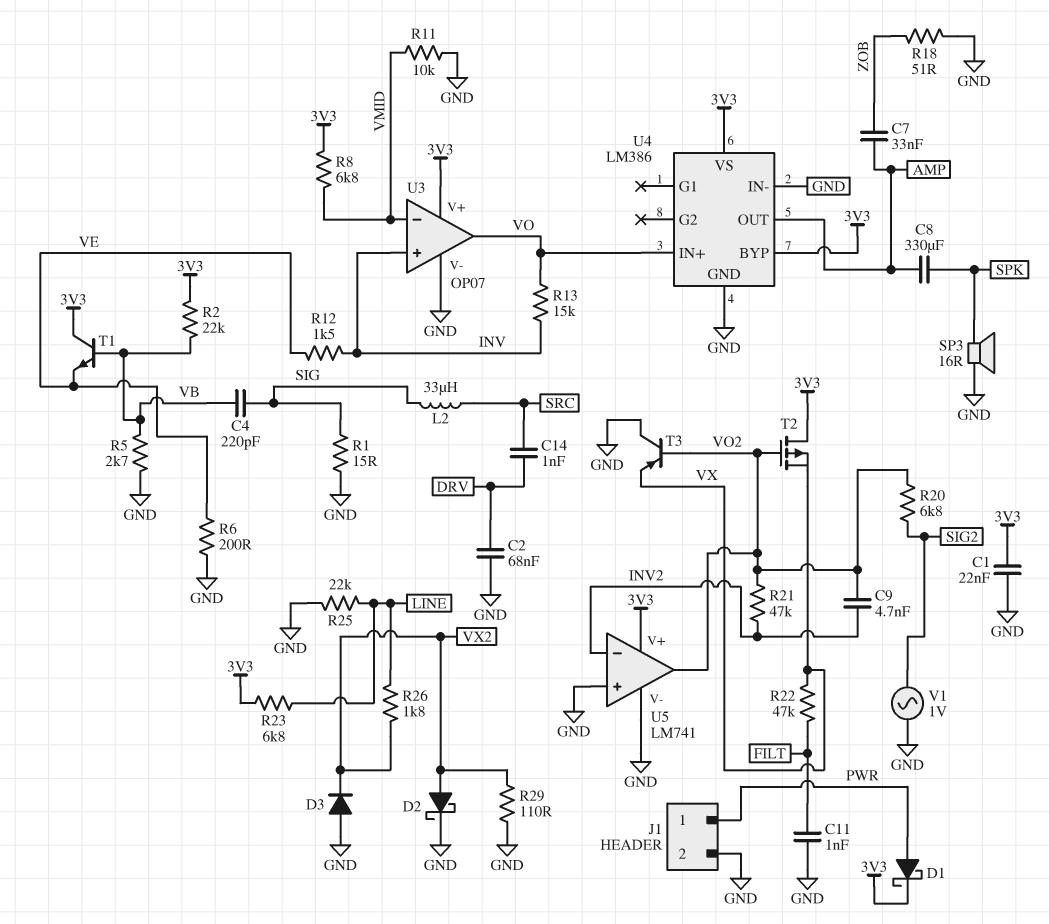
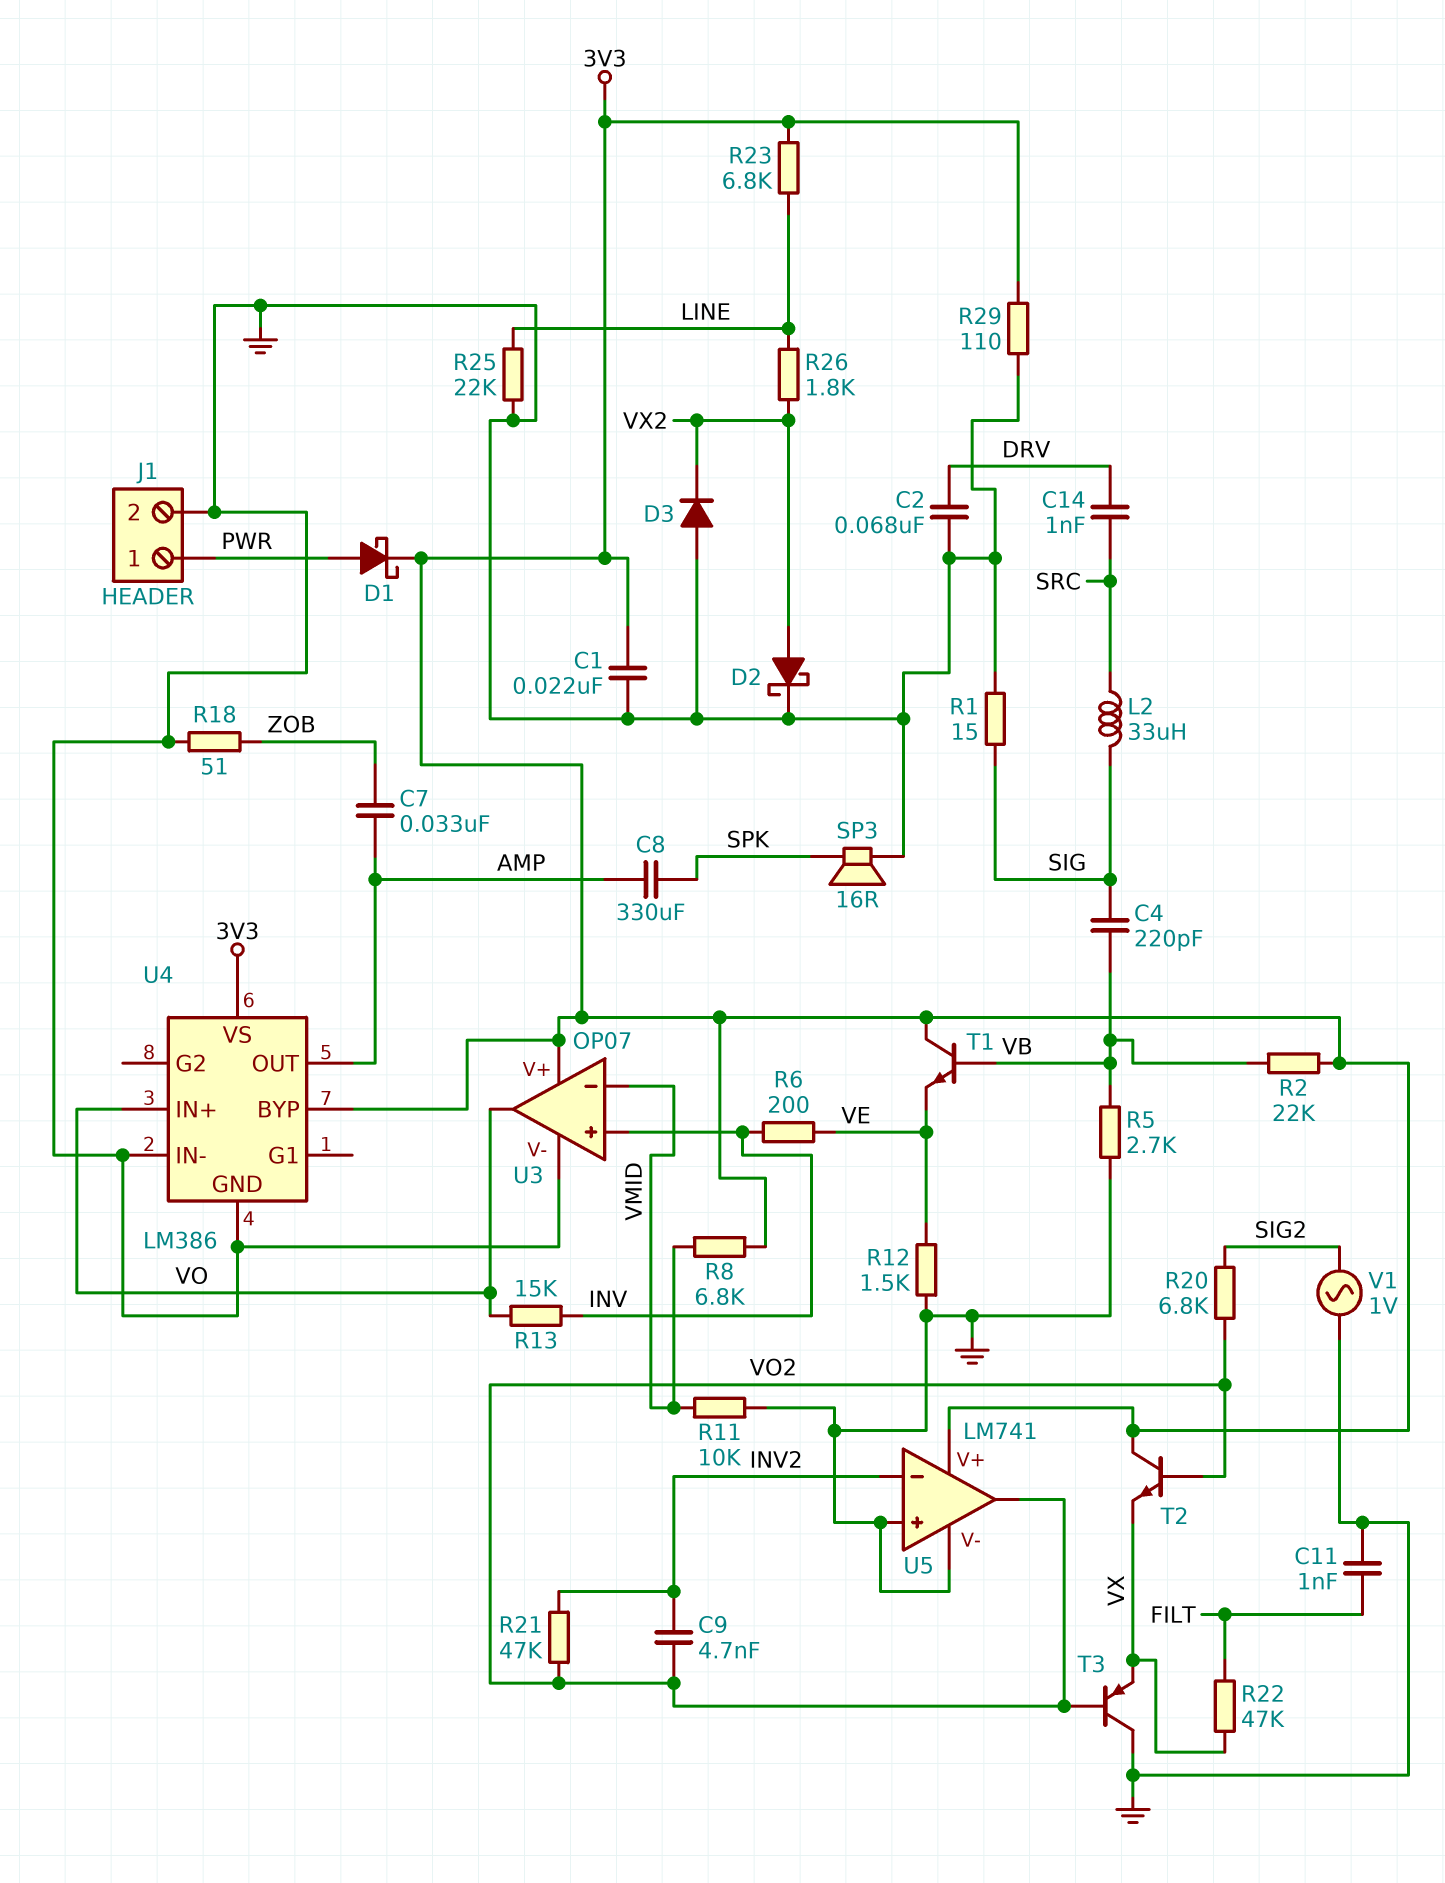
R6: 200 (GND, VE) -> 200 (INV, VE)
R12: 1.5k (INV, VE) -> 1.5k (GND, VE)
R29: 110 (GND, VX2) -> 110 (3V3, GND)
T2: PMOS (G VO2, D 3V3, S VX) -> NPN (B VO2, C 3V3, E VX)

